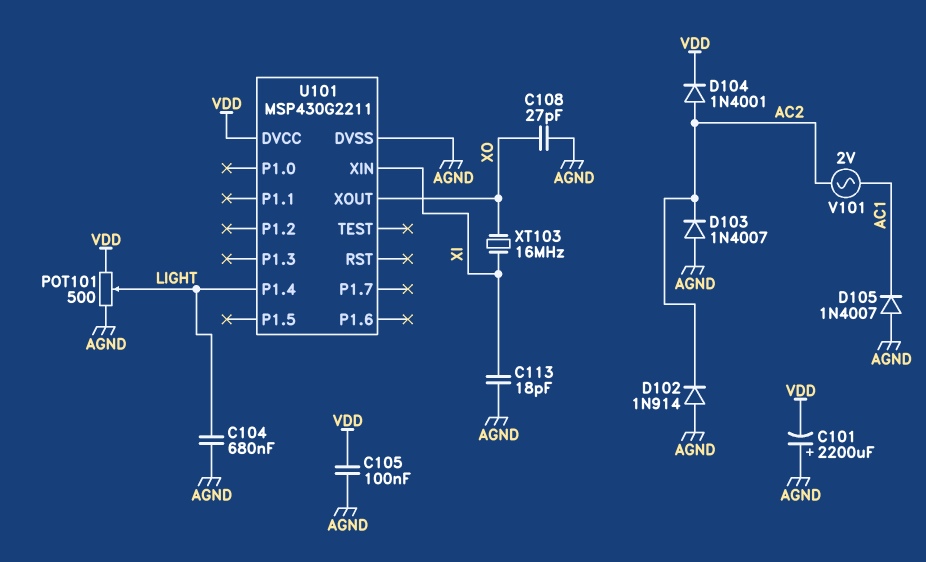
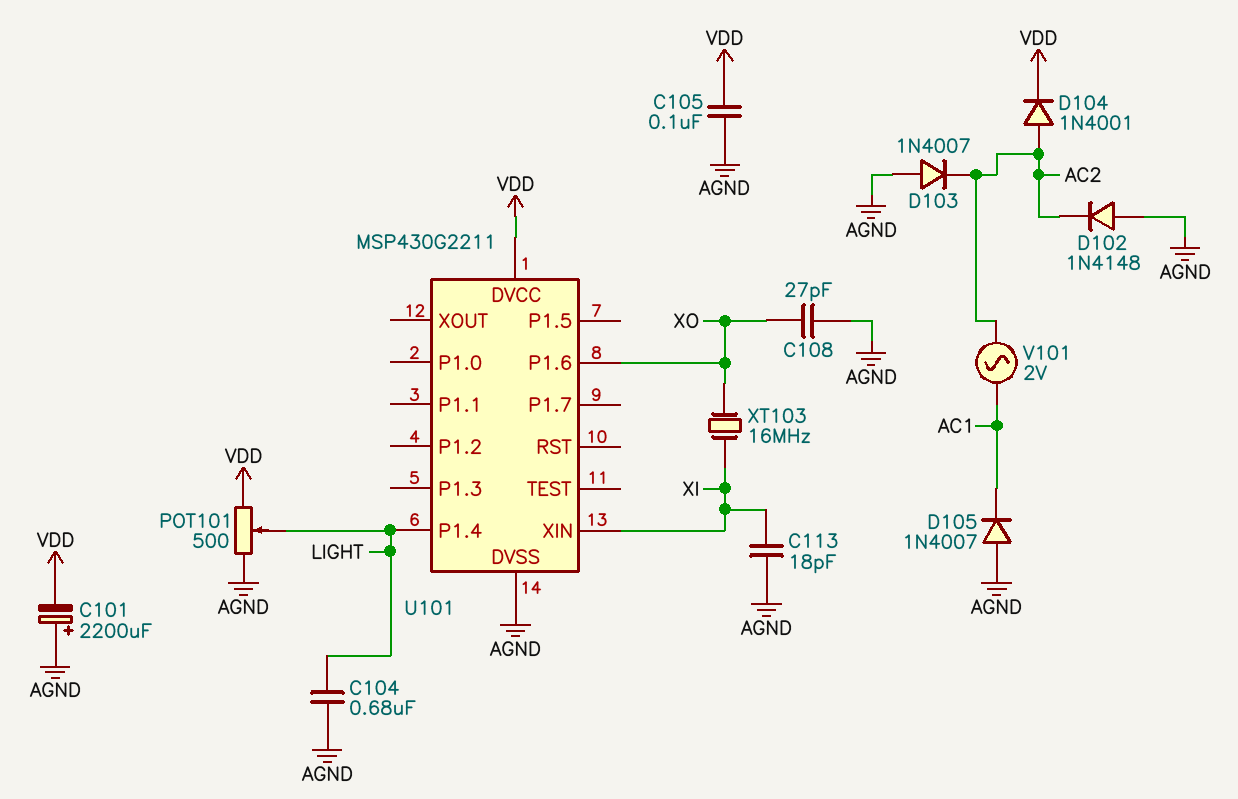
D102: diode 1N914 (A AGND, K AC2) -> diode 1N4148 (A AGND, K AC2)
U101 pin P1.6: none -> XO
U101 pin XOUT: XO -> none

